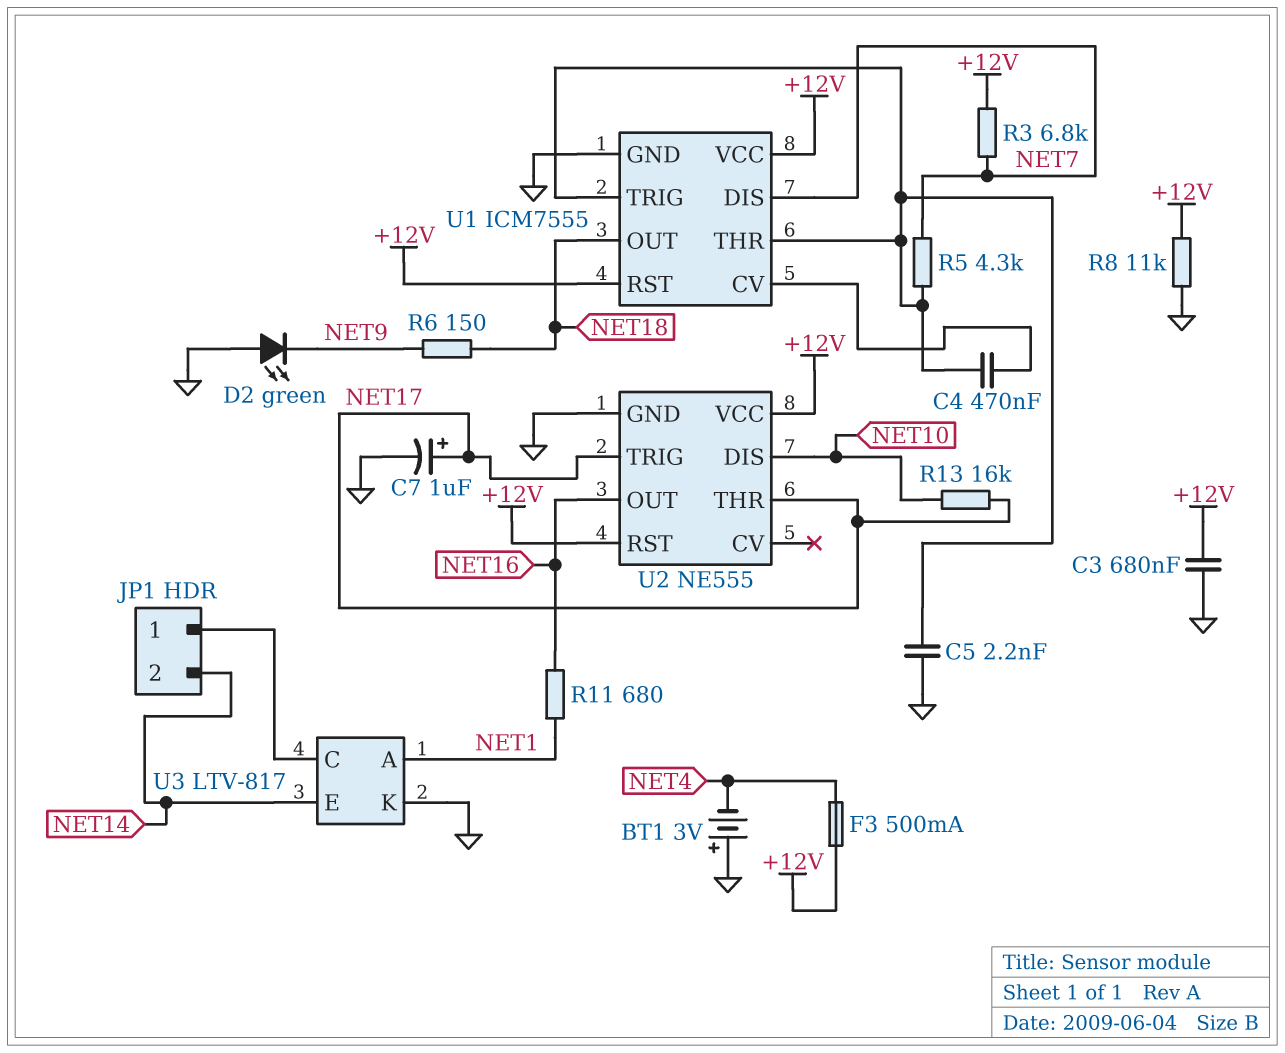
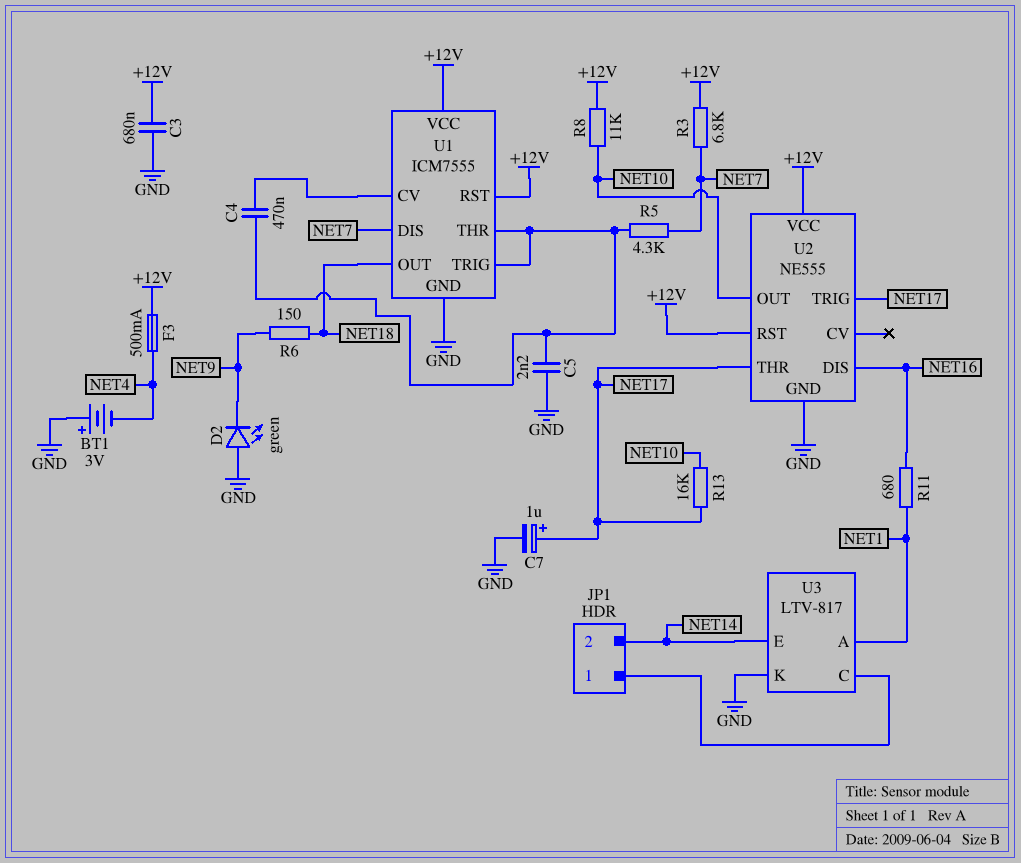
R8: 11k (+12V, GND) -> 11k (+12V, NET10)
U2 pin DIS: NET10 -> NET16
U2 pin OUT: NET16 -> NET10

